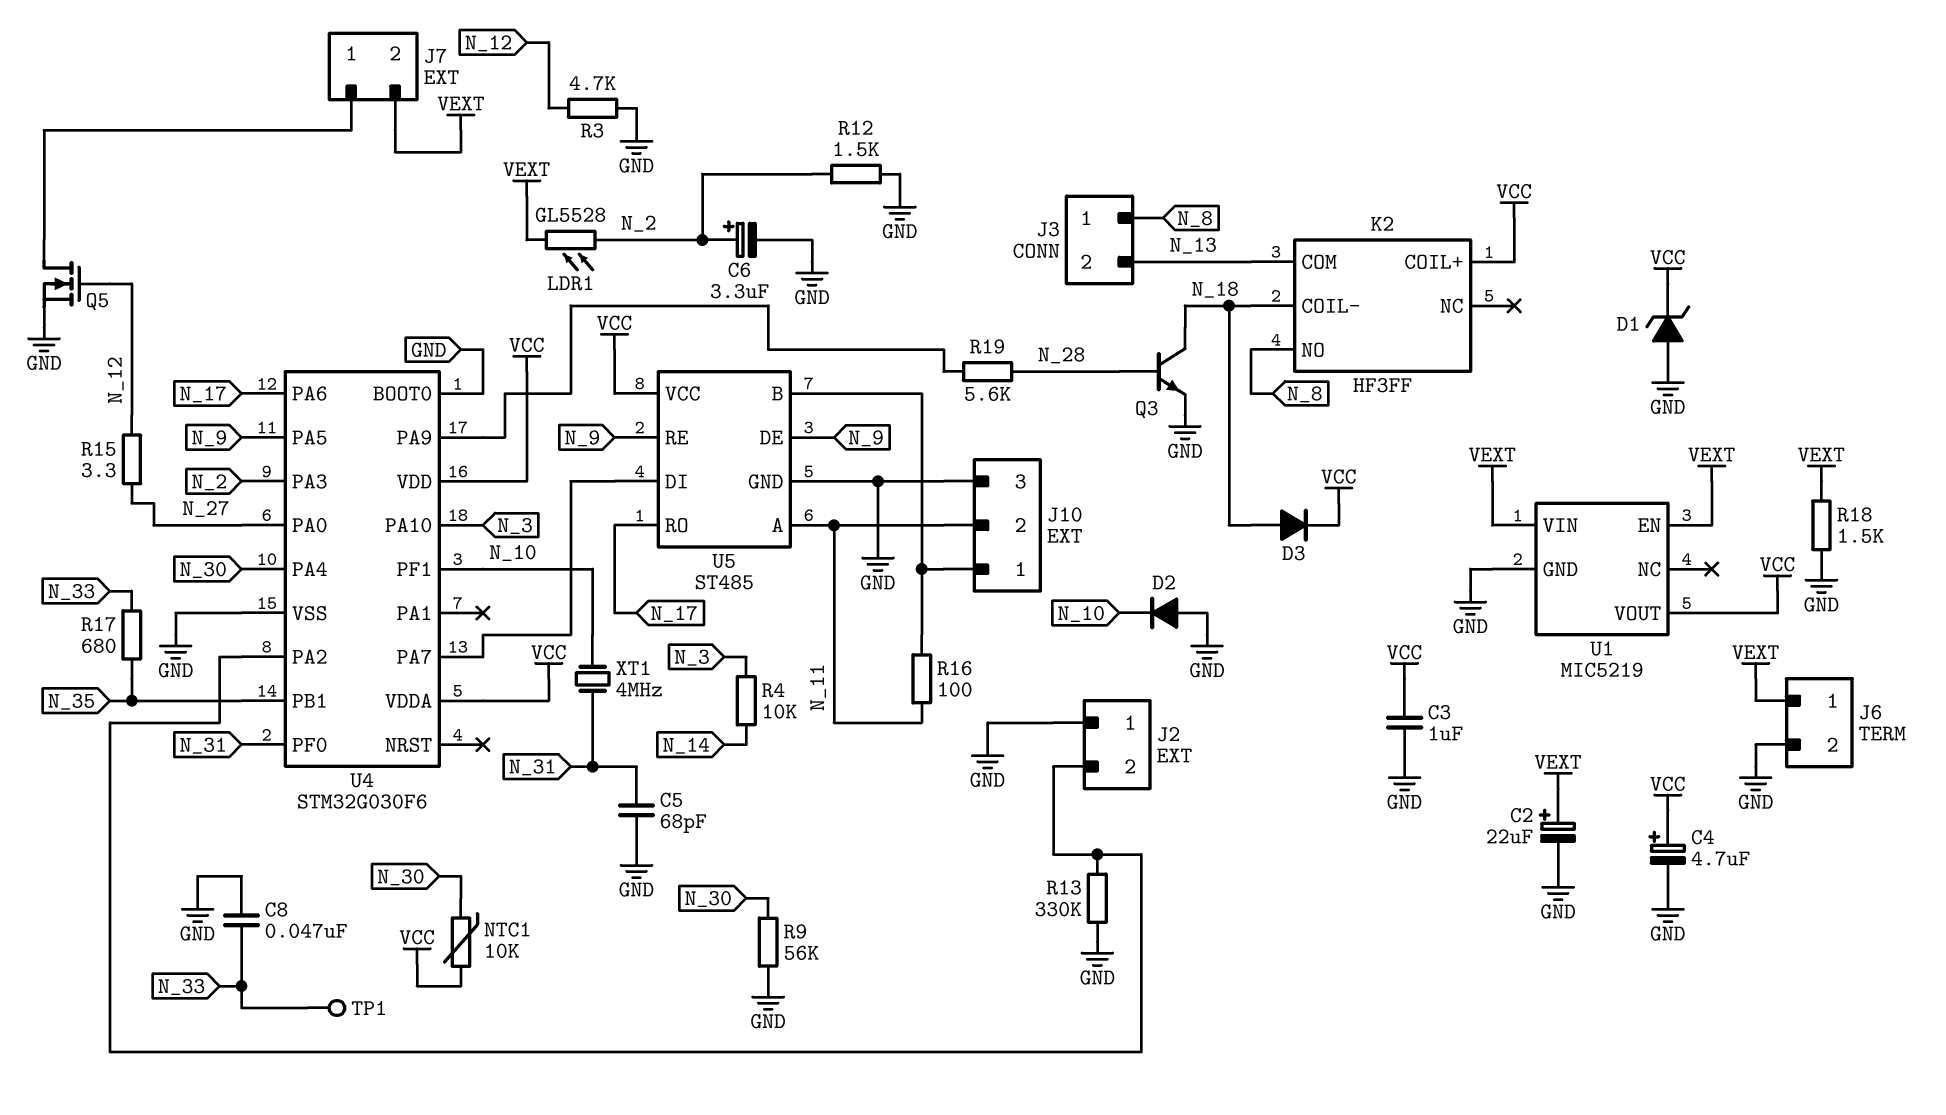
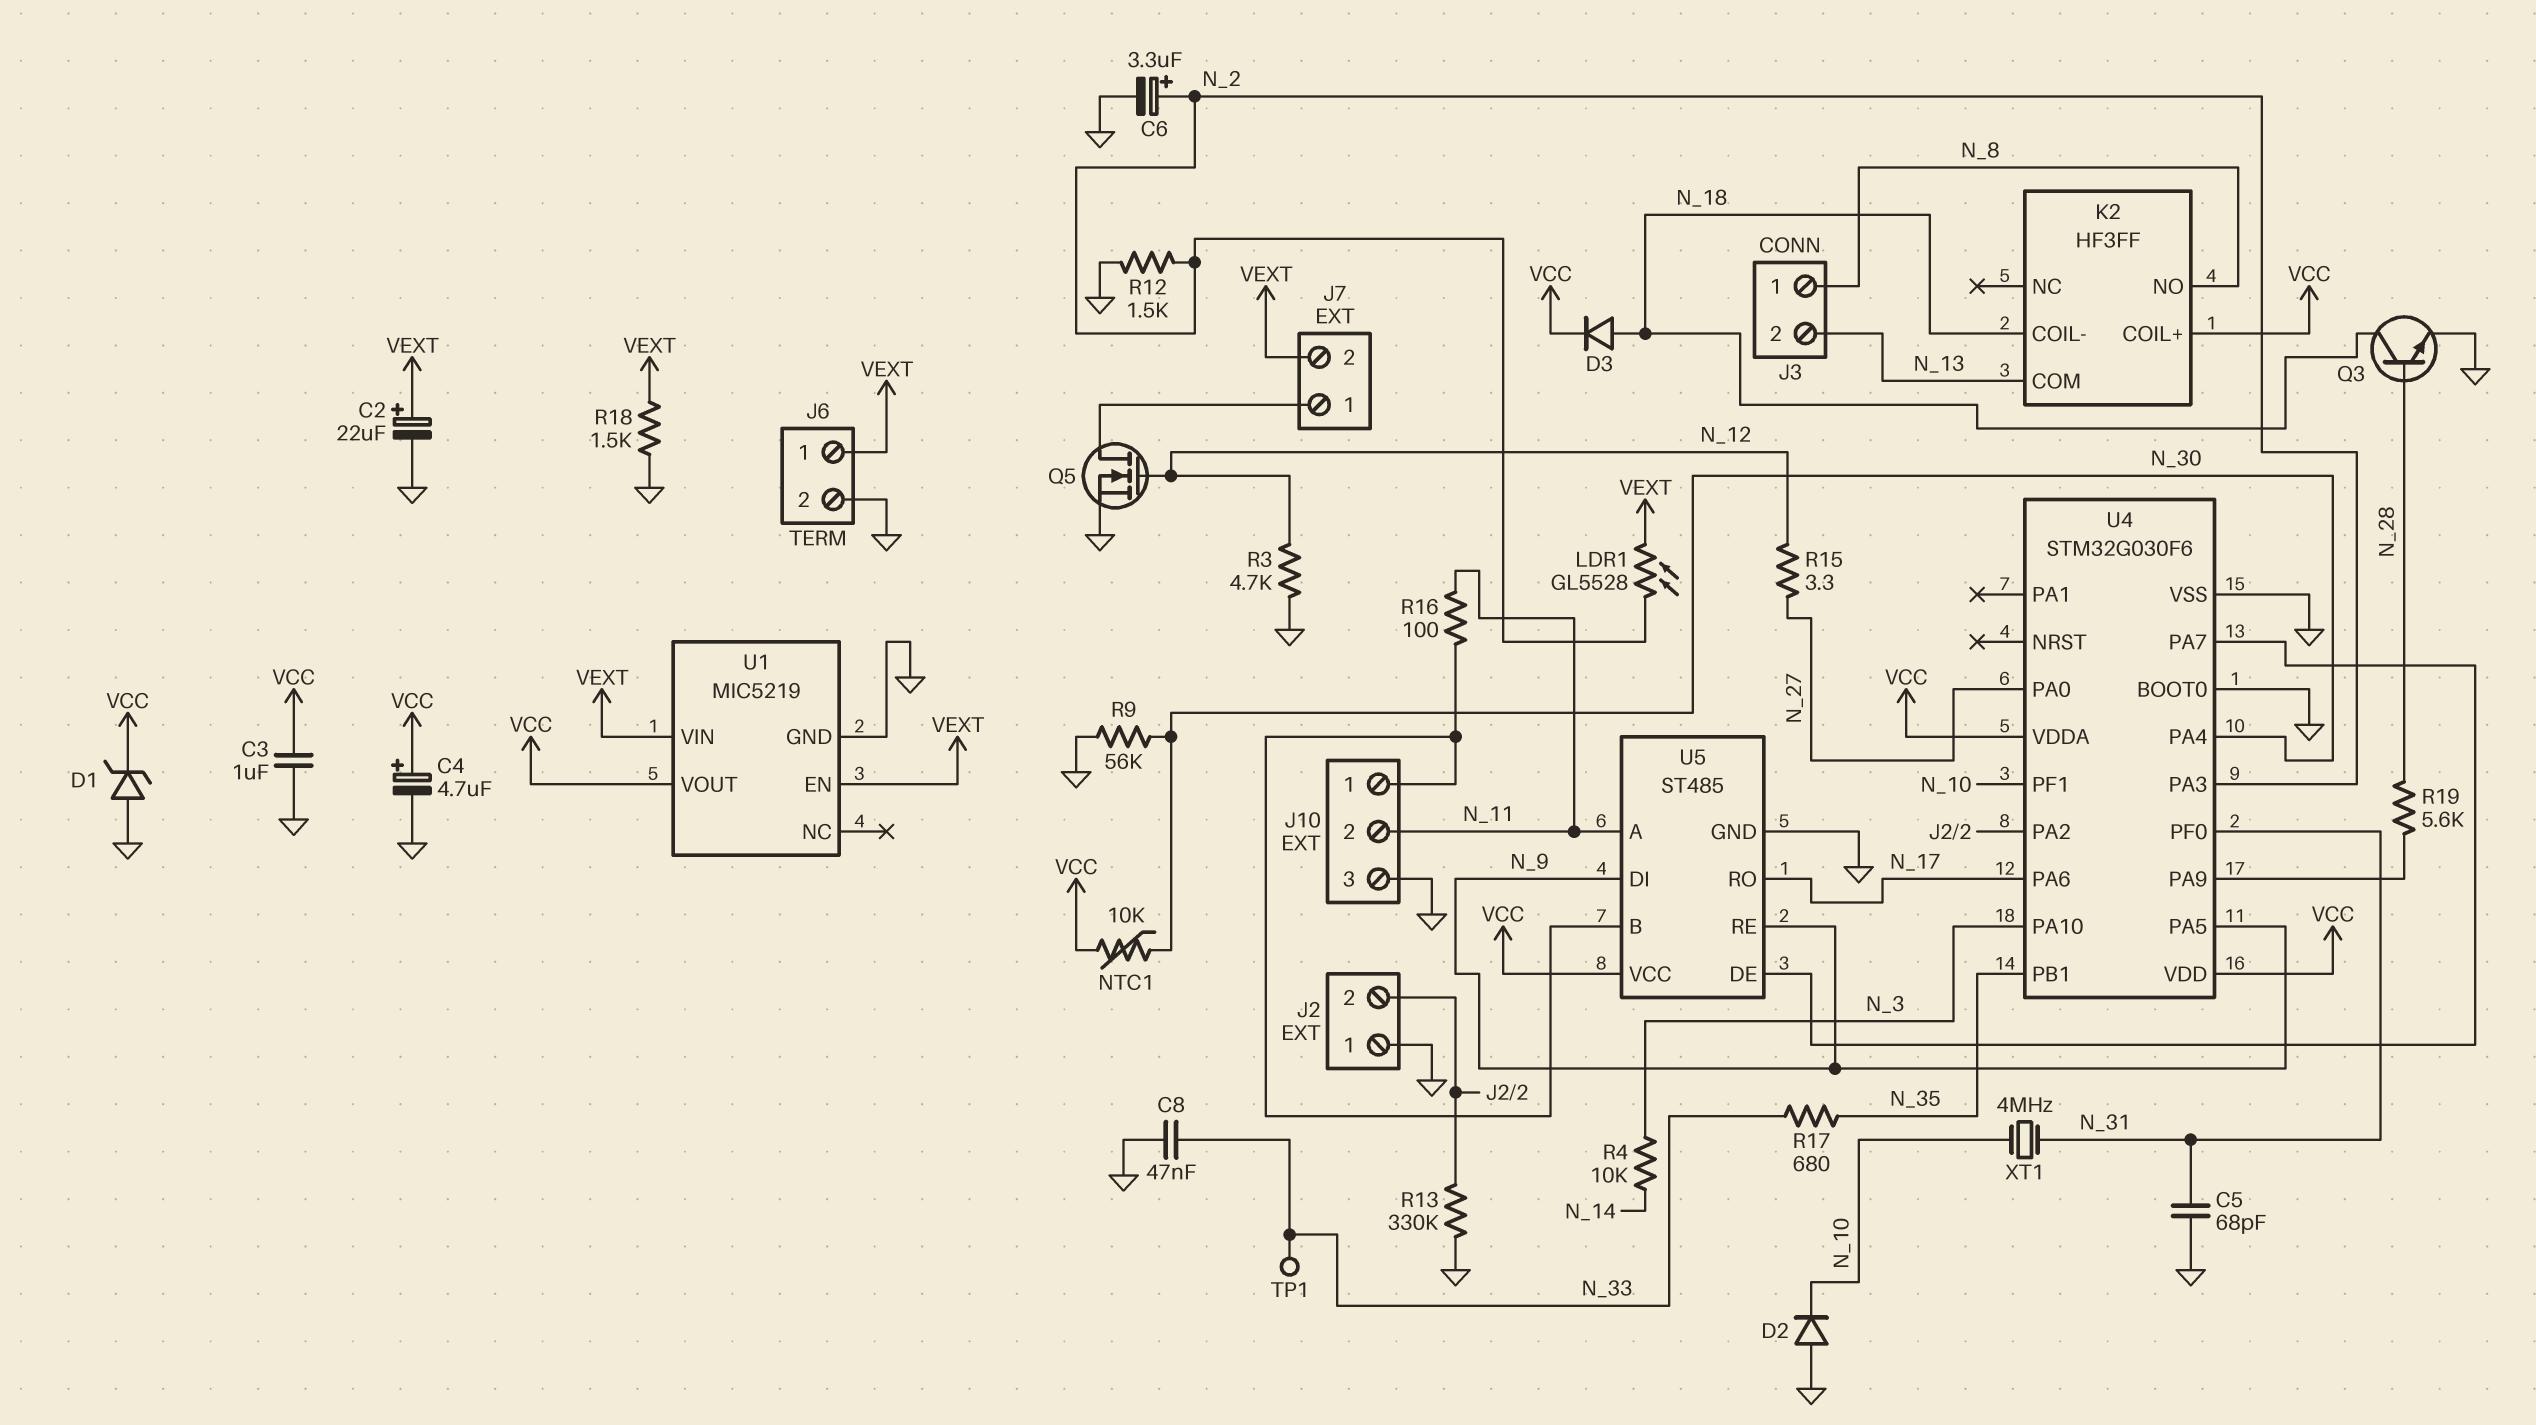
U5 pin DE: N_9 -> U4/PA7
U5 pin DI: U4/PA7 -> N_9

